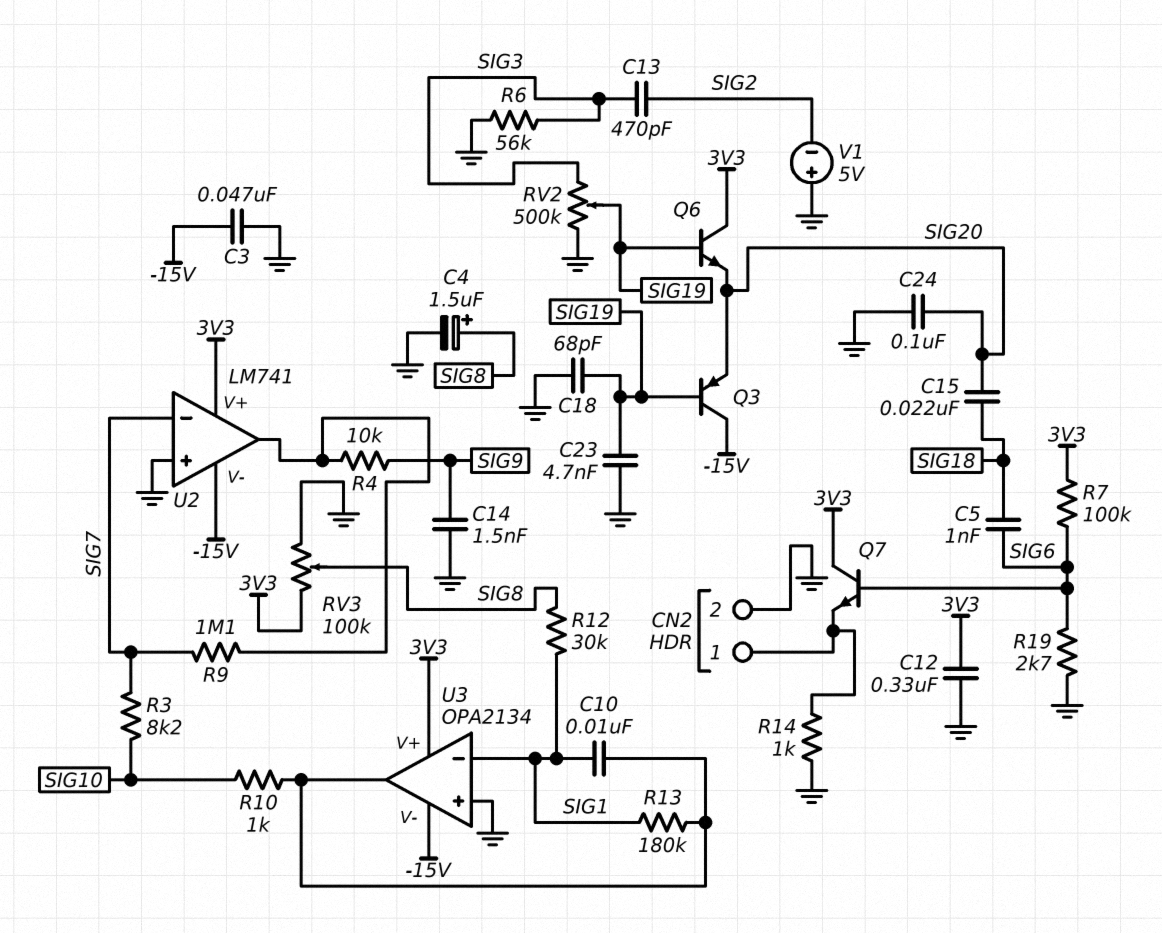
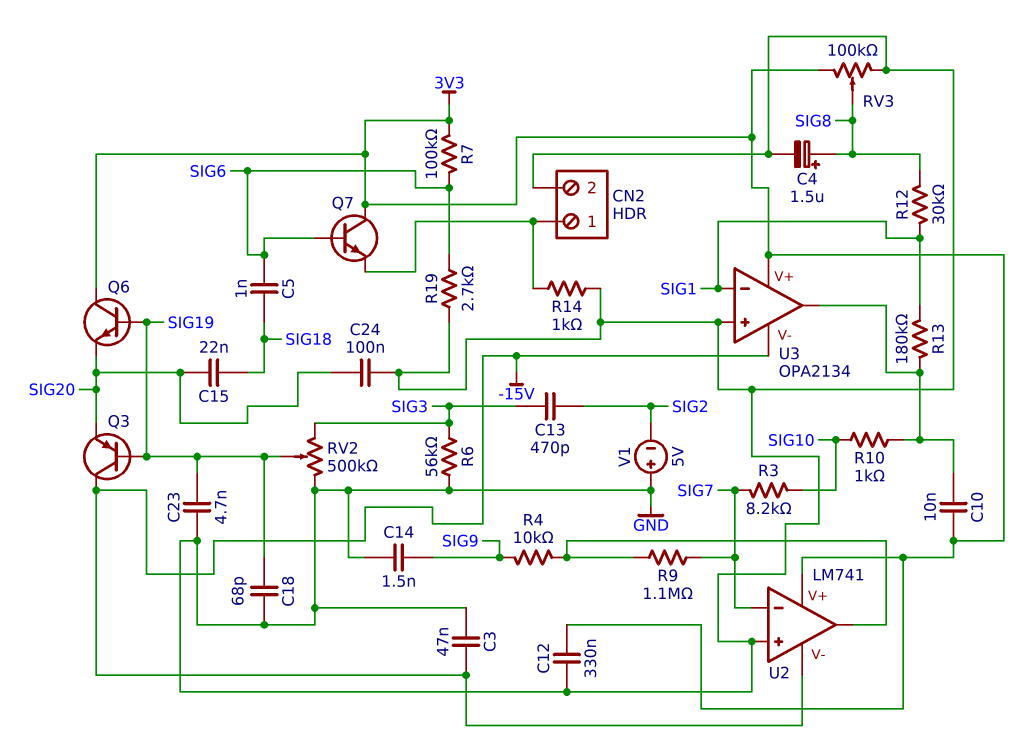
C10: 10nF (SIG1, U3/out) -> 10nF (3V3, U3/out)

